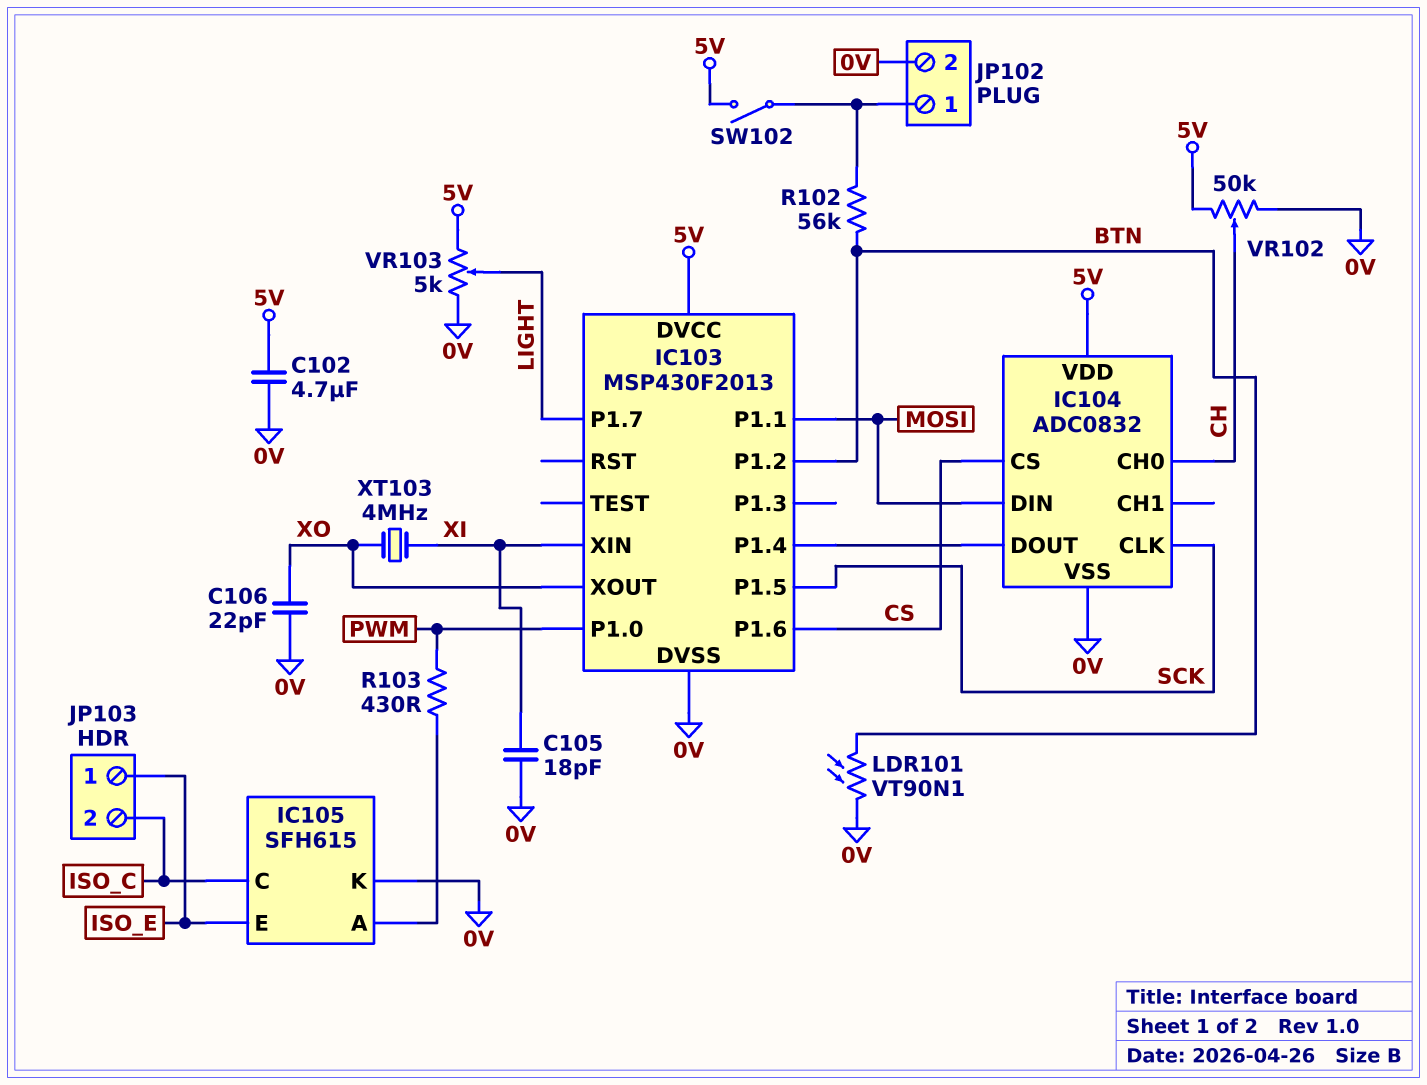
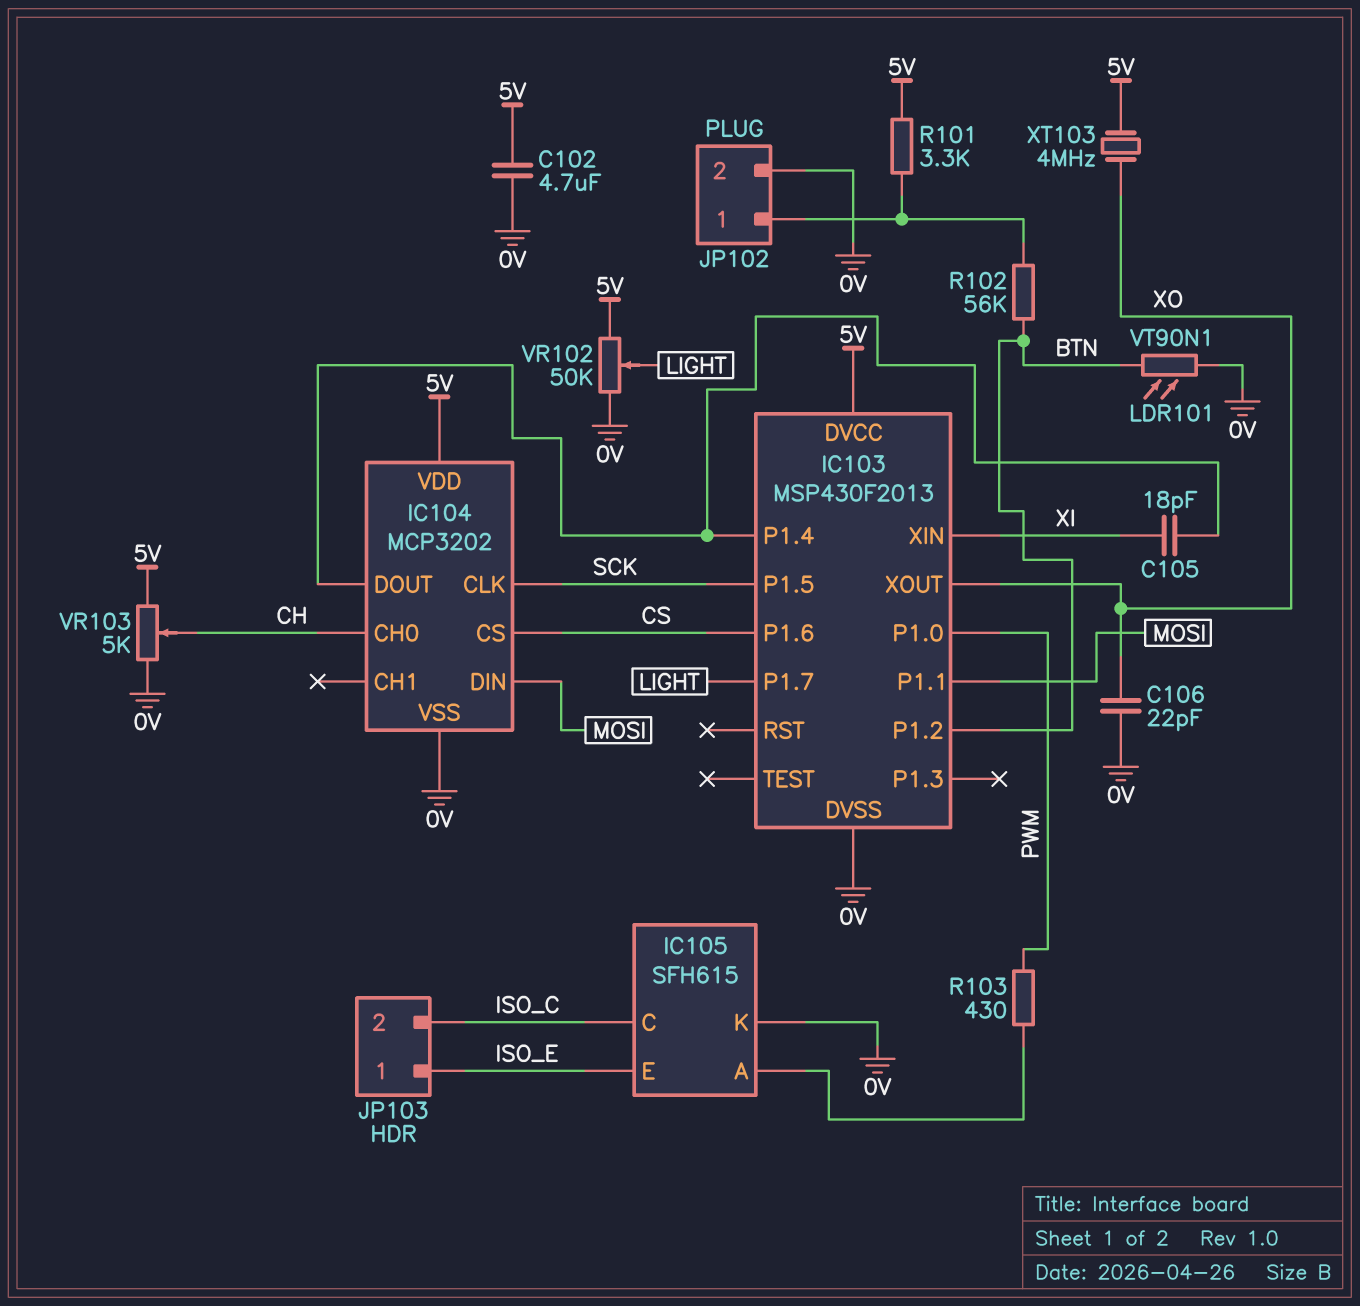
C105: 18pF (0V, XI) -> 18pF (IC103/P1.4, XI)
IC104: ADC0832 -> MCP3202
R101: none -> 3.3k (5V, JP102/1)
SW102: switch (5V, JP102/1) -> none
VR102: 50k (0V, 5V, wiper CH) -> 50k (0V, 5V, wiper LIGHT)
VR103: 5k (0V, 5V, wiper LIGHT) -> 5k (0V, 5V, wiper CH)
XT103: 4MHz (XI, XO) -> 4MHz (5V, XO)

